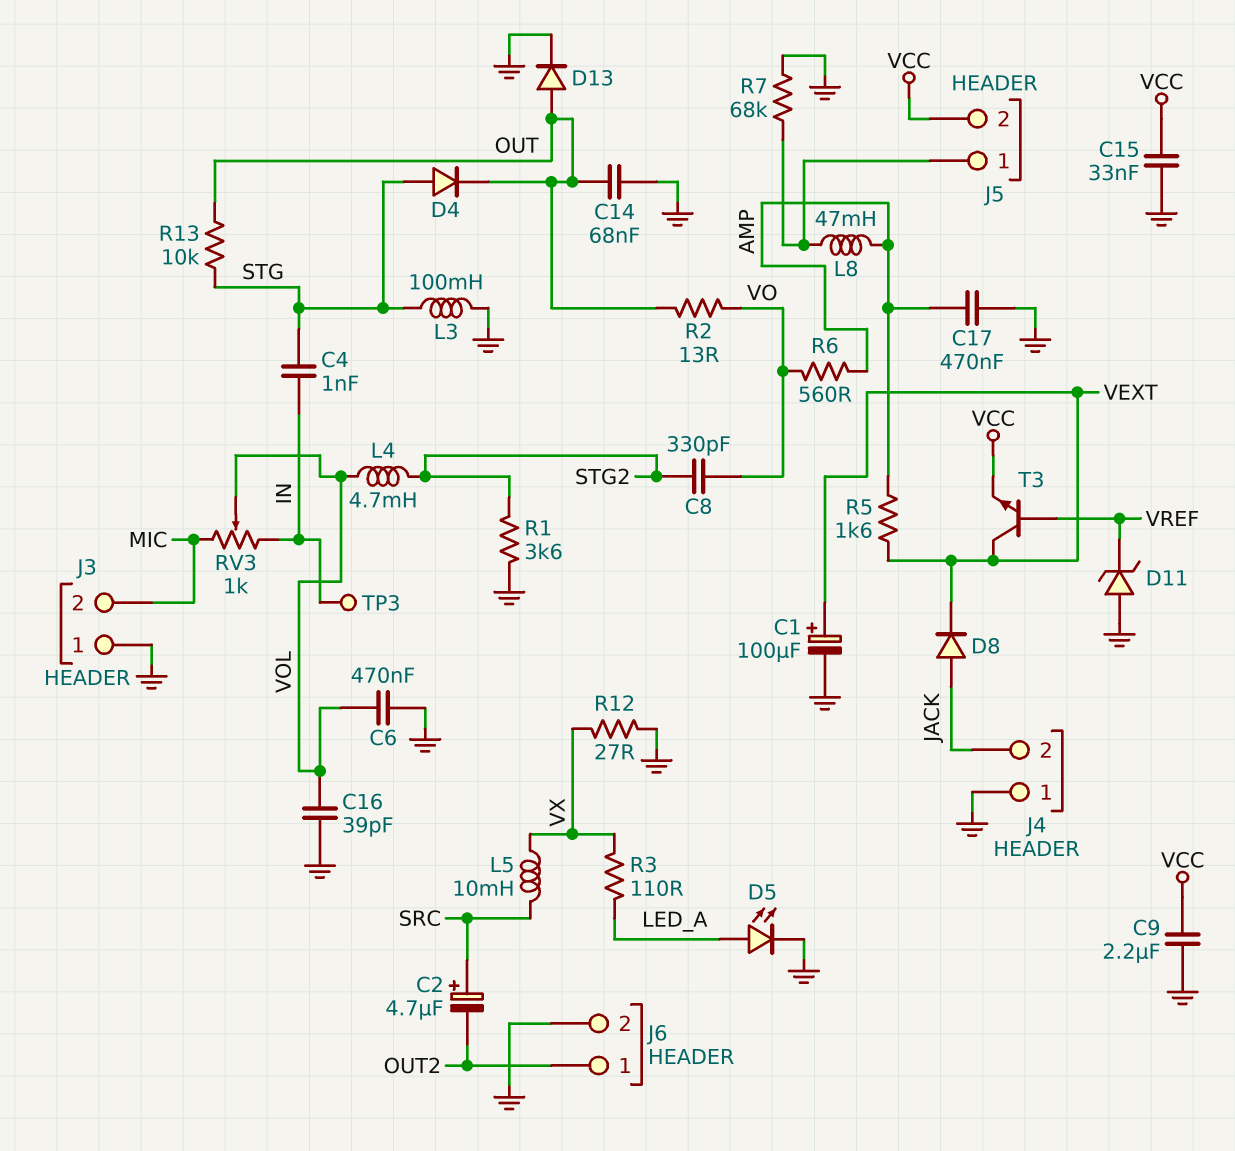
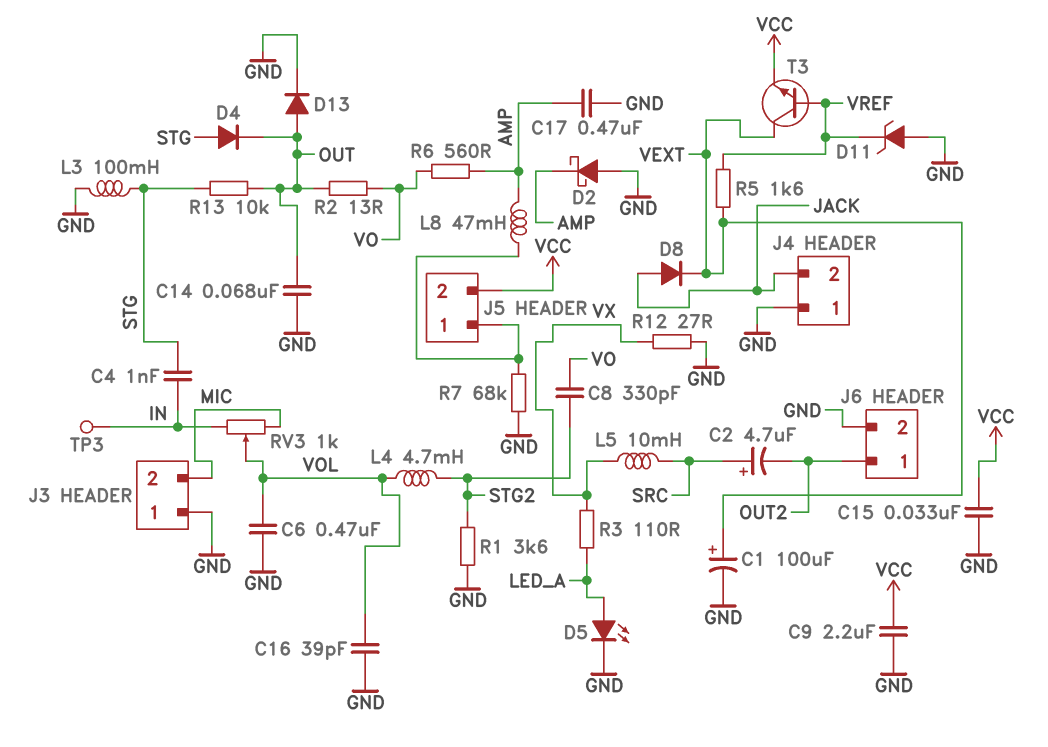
D2: none -> schottky (A GND, K AMP)
R5: 1.6k (AMP, VEXT) -> 1.6k (VEXT, VREF)

